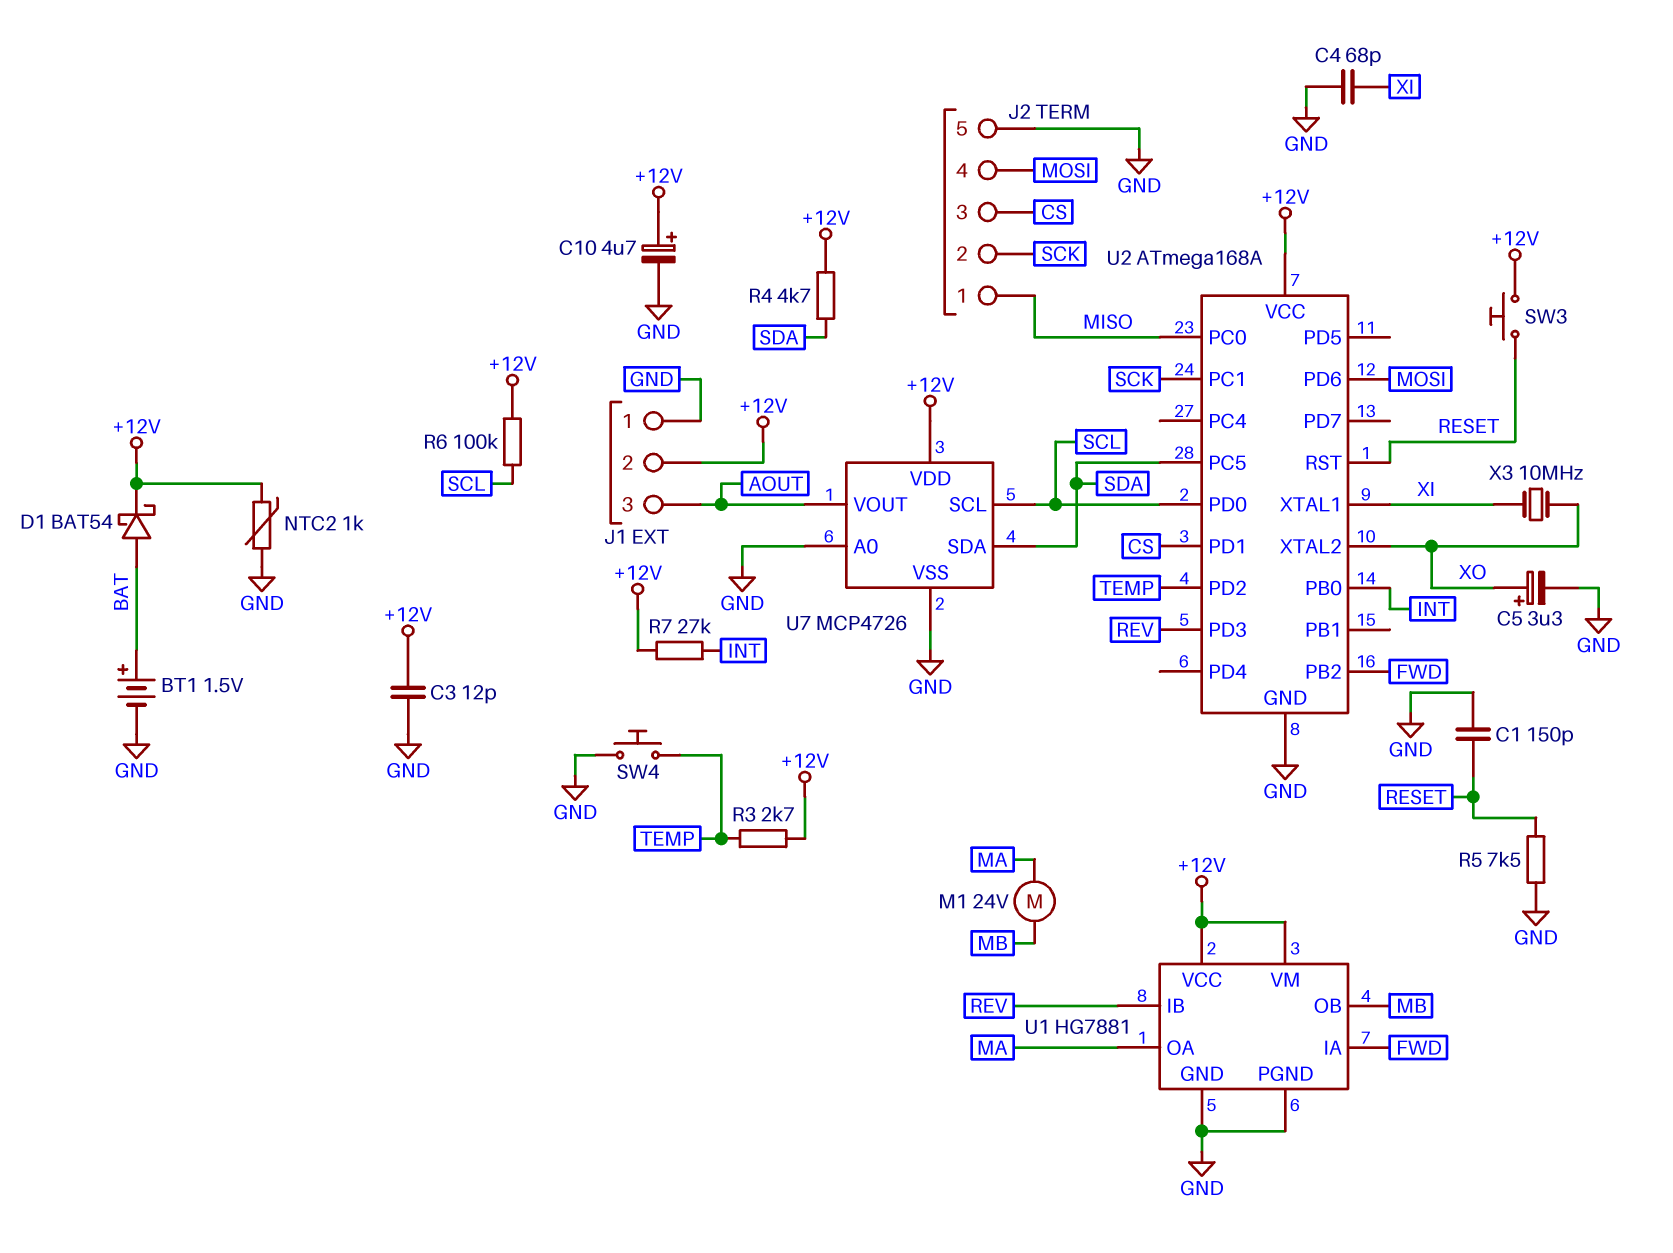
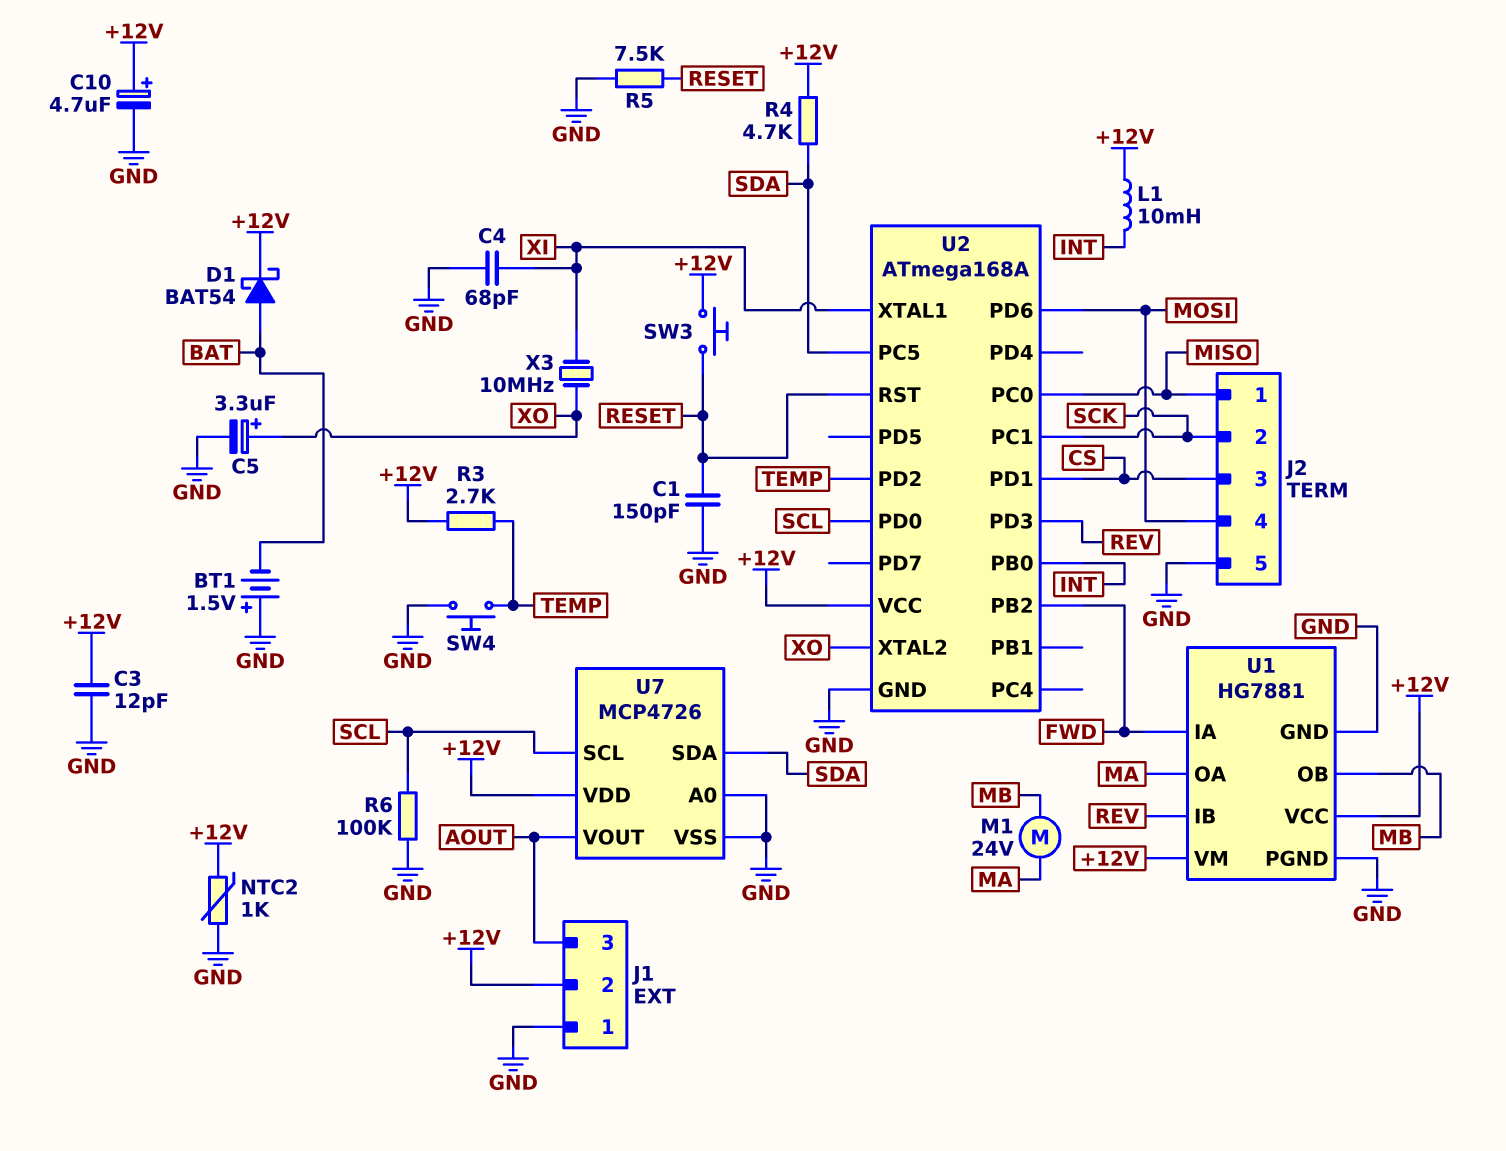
BT1: 1.5V (plus BAT, minus GND) -> 1.5V (plus GND, minus BAT)
L1: none -> 10mH (+12V, INT)
R6: 100k (+12V, SCL) -> 100k (GND, SCL)
R7: 27k (+12V, INT) -> none

